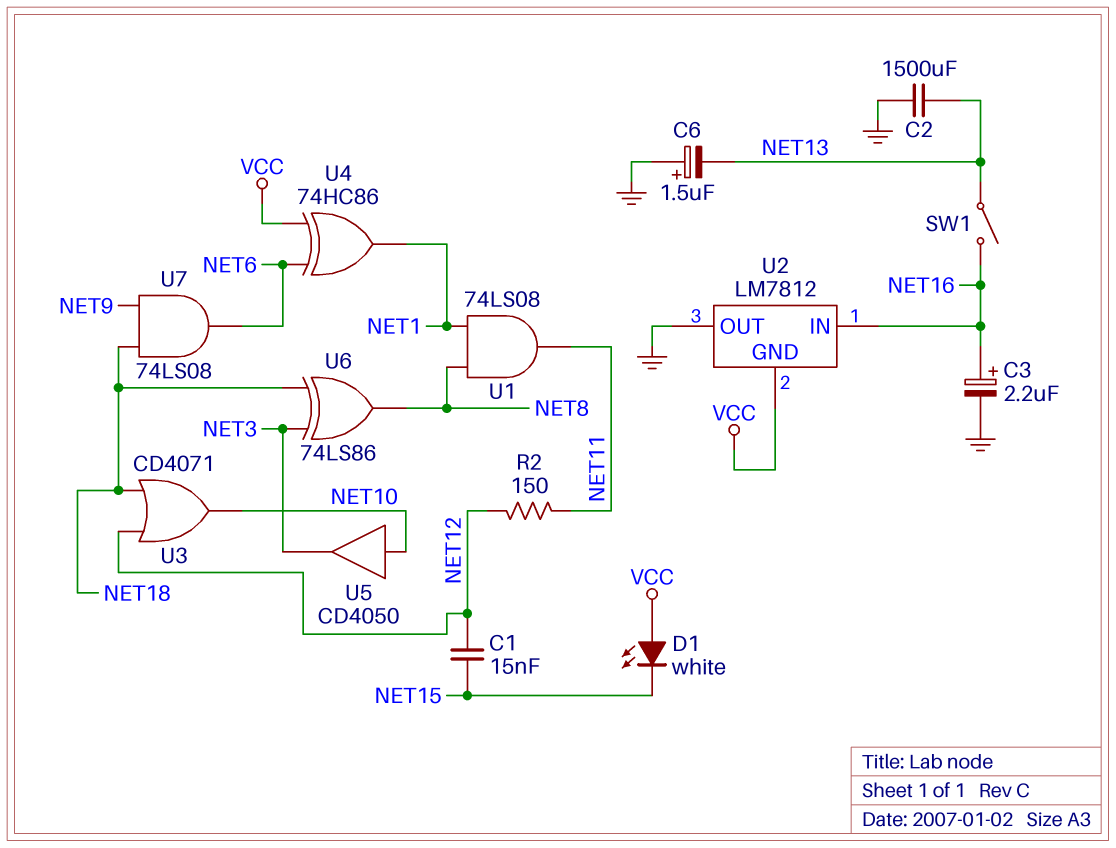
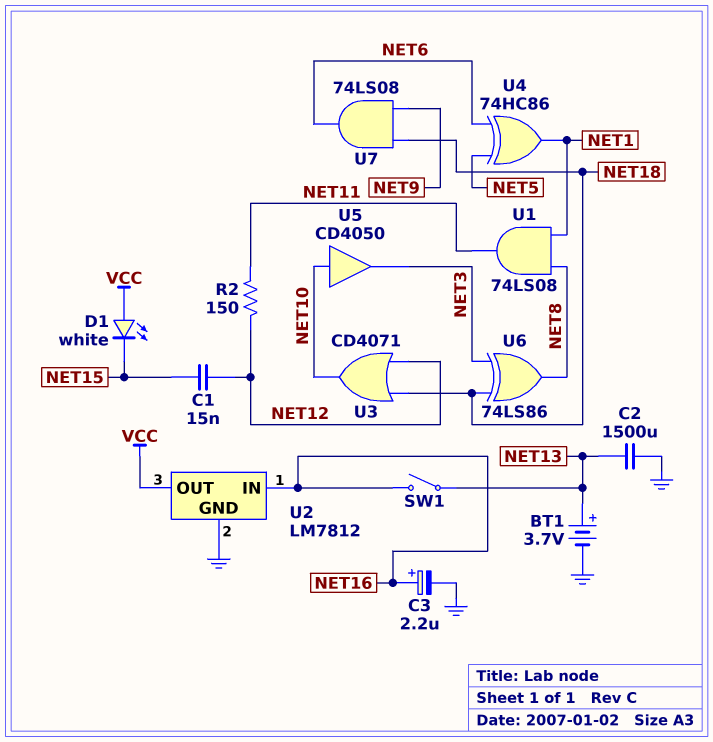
BT1: none -> 3.7V (plus NET13, minus GND)
C6: 1.5uF (plus GND, minus NET13) -> none
U2 pin GND: VCC -> GND
U2 pin OUT: GND -> VCC
U4: XOR 74HC86 (in NET6, in VCC, out NET1) -> XOR 74HC86 (in NET5, in NET6, out NET1)

